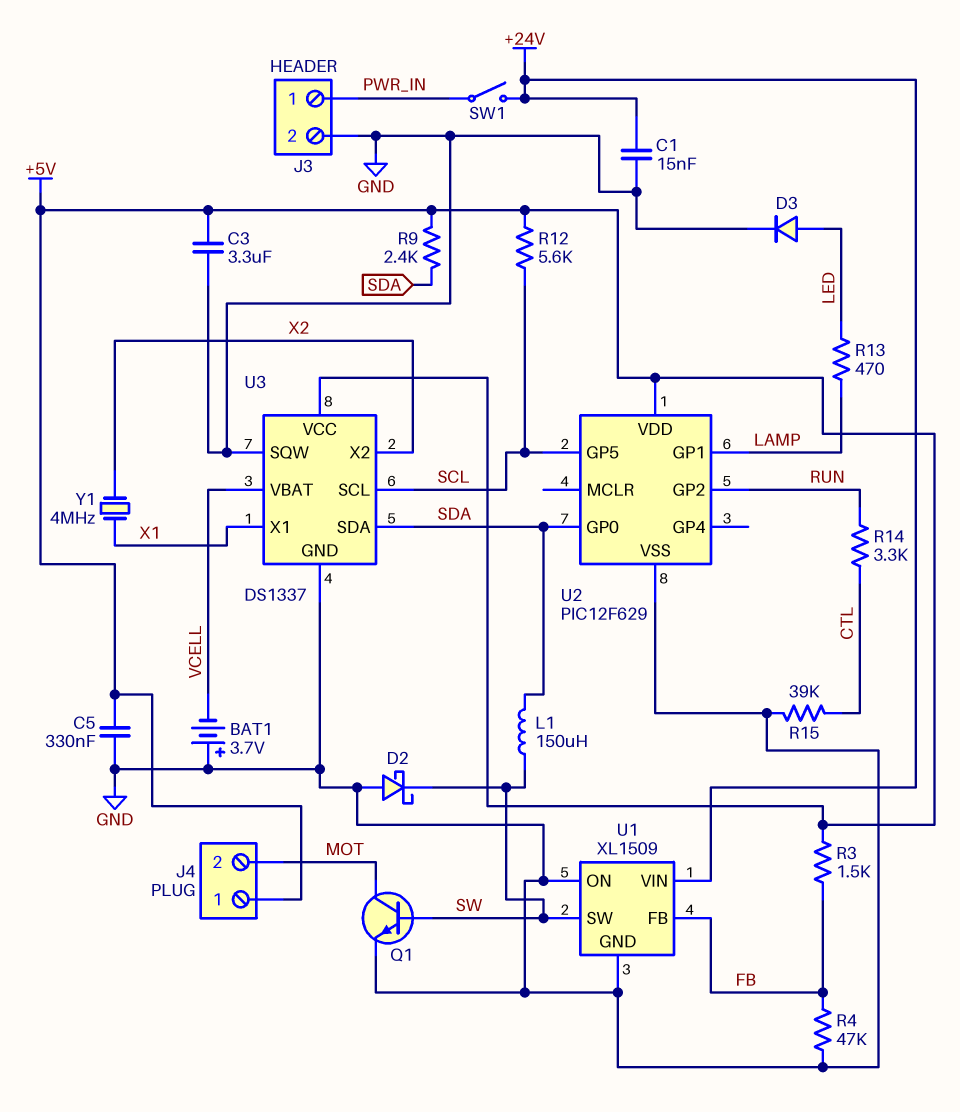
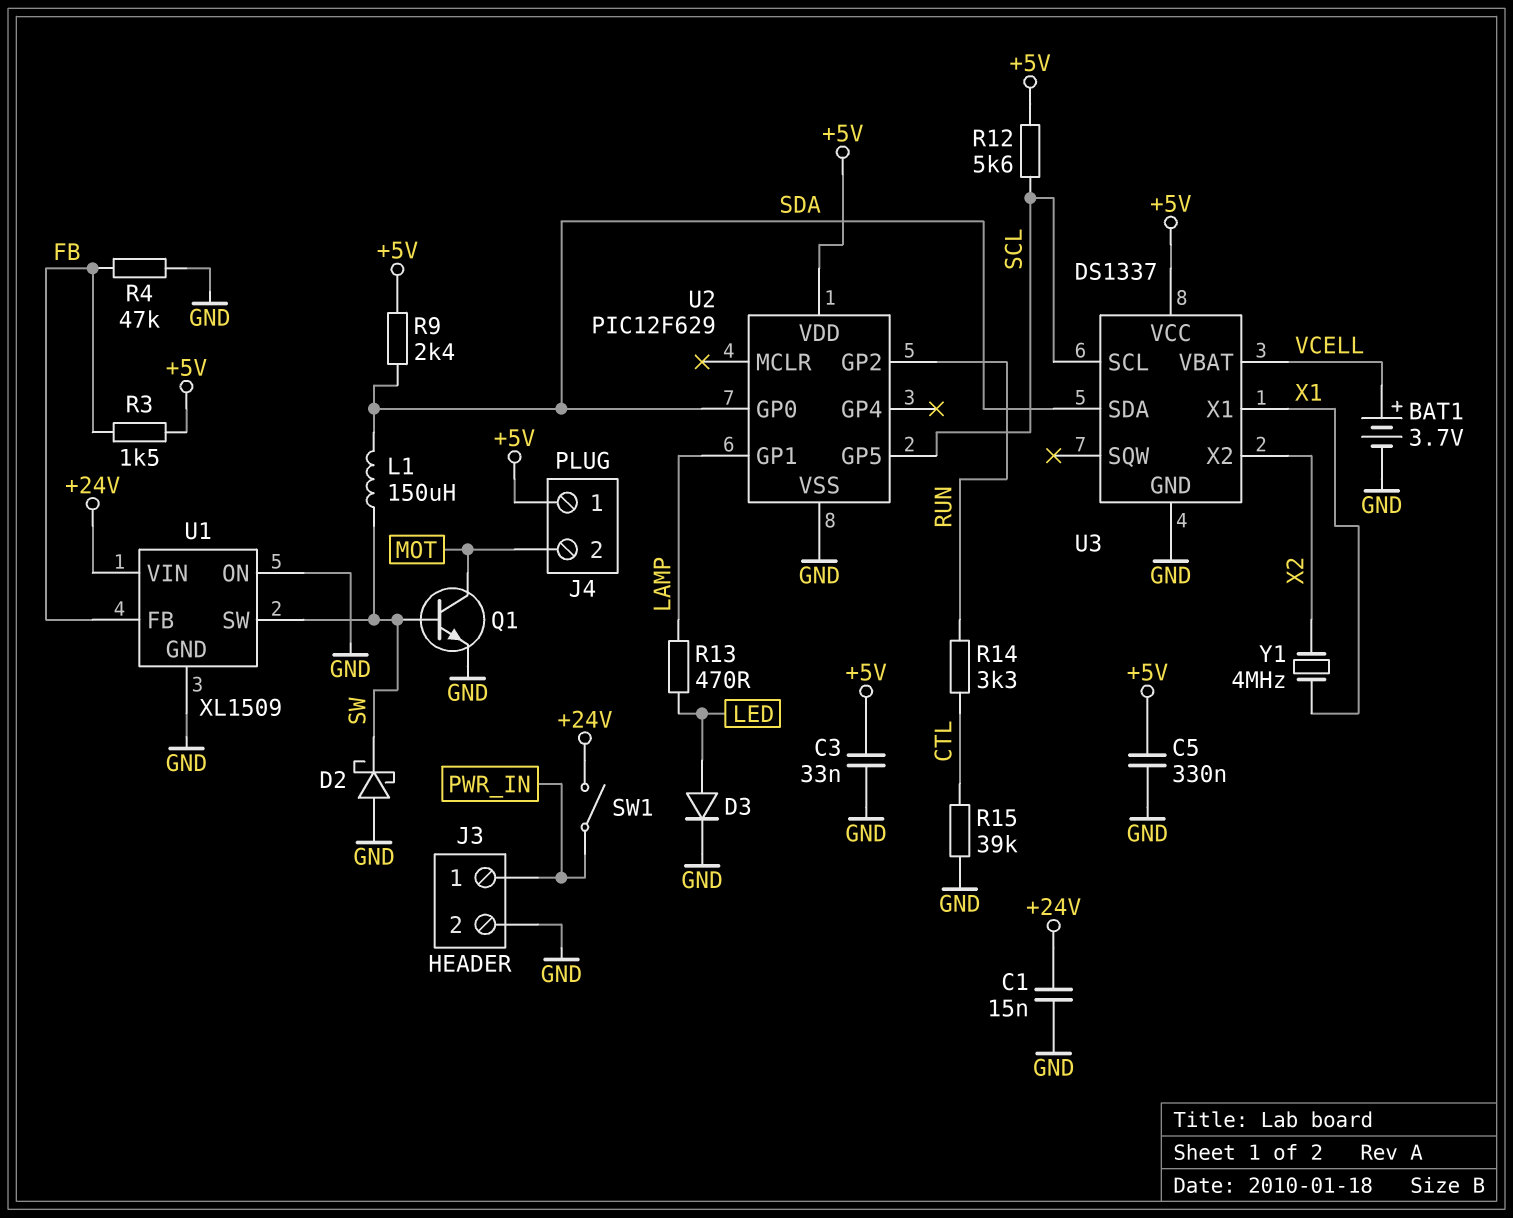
BAT1: 3.7V (plus GND, minus VCELL) -> 3.7V (plus VCELL, minus GND)
C3: 3.3uF (+5V, GND) -> 33nF (+5V, GND)
U3 pin SQW: GND -> none

